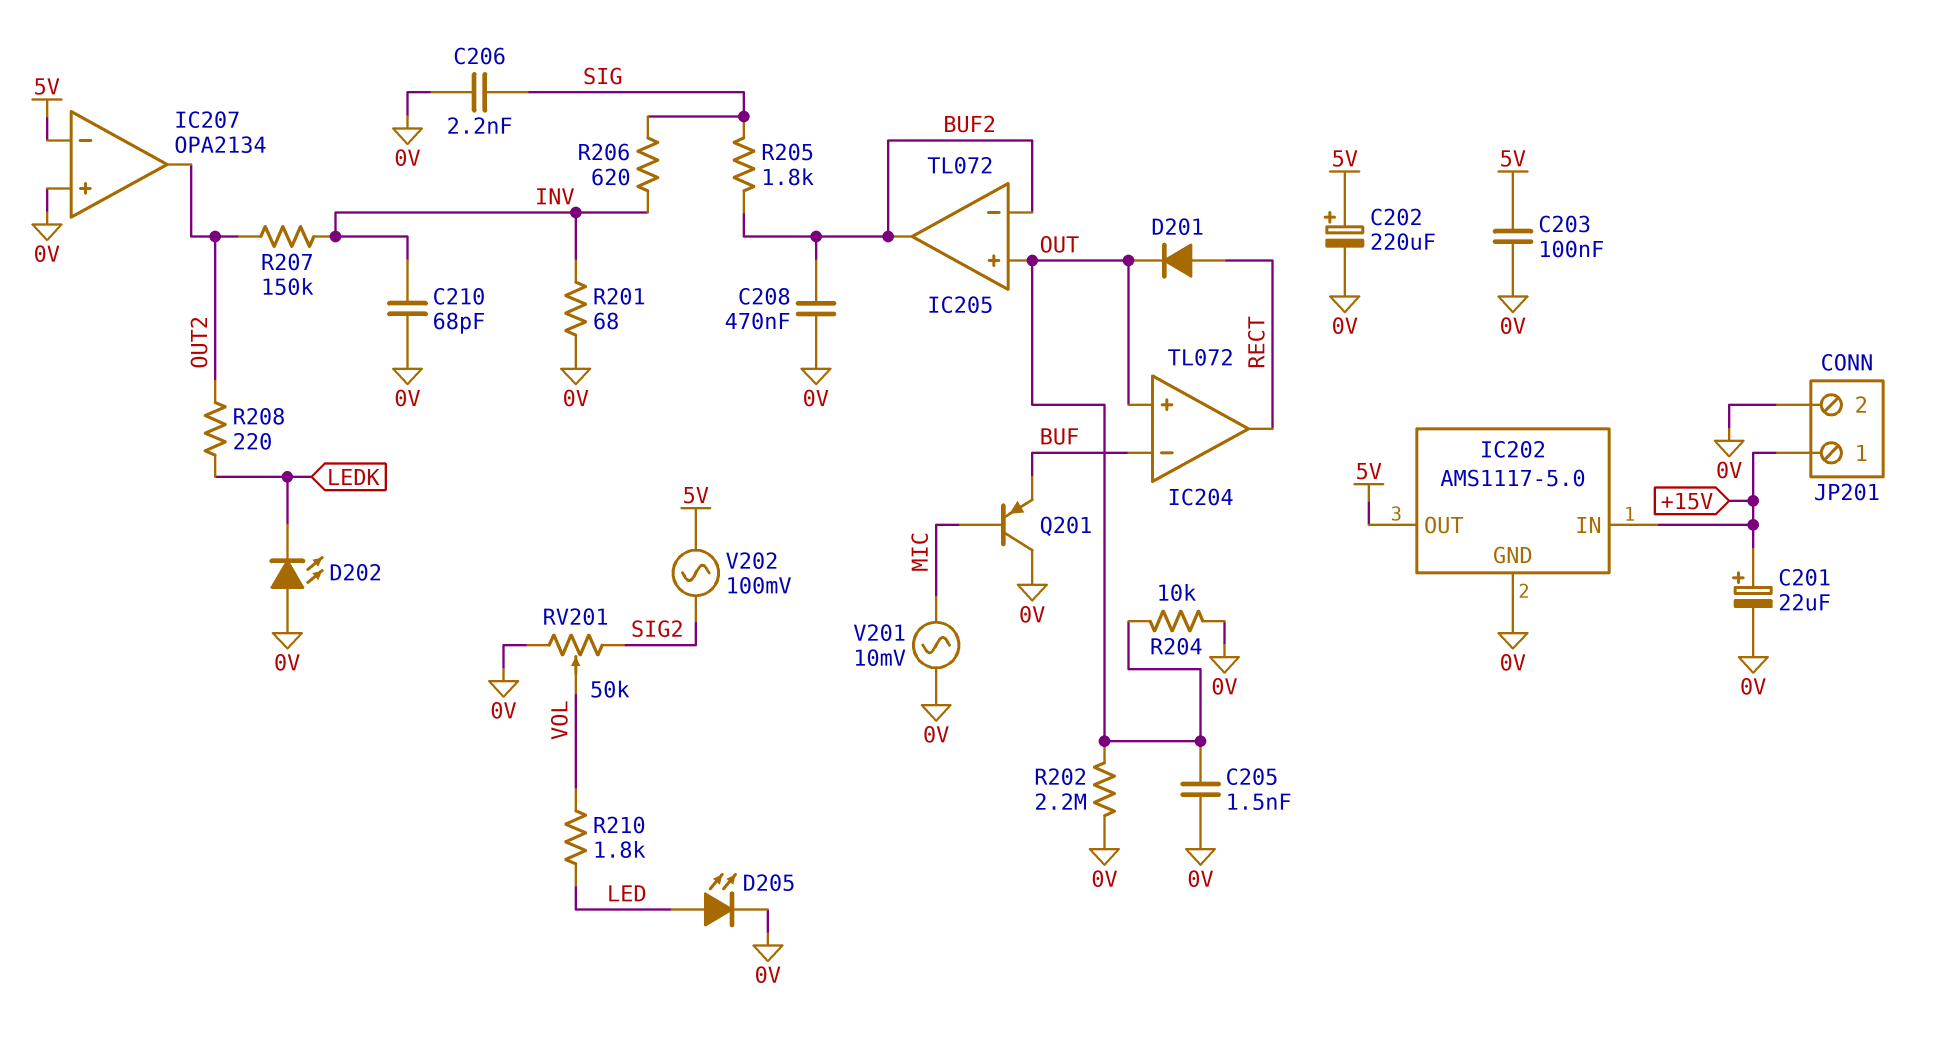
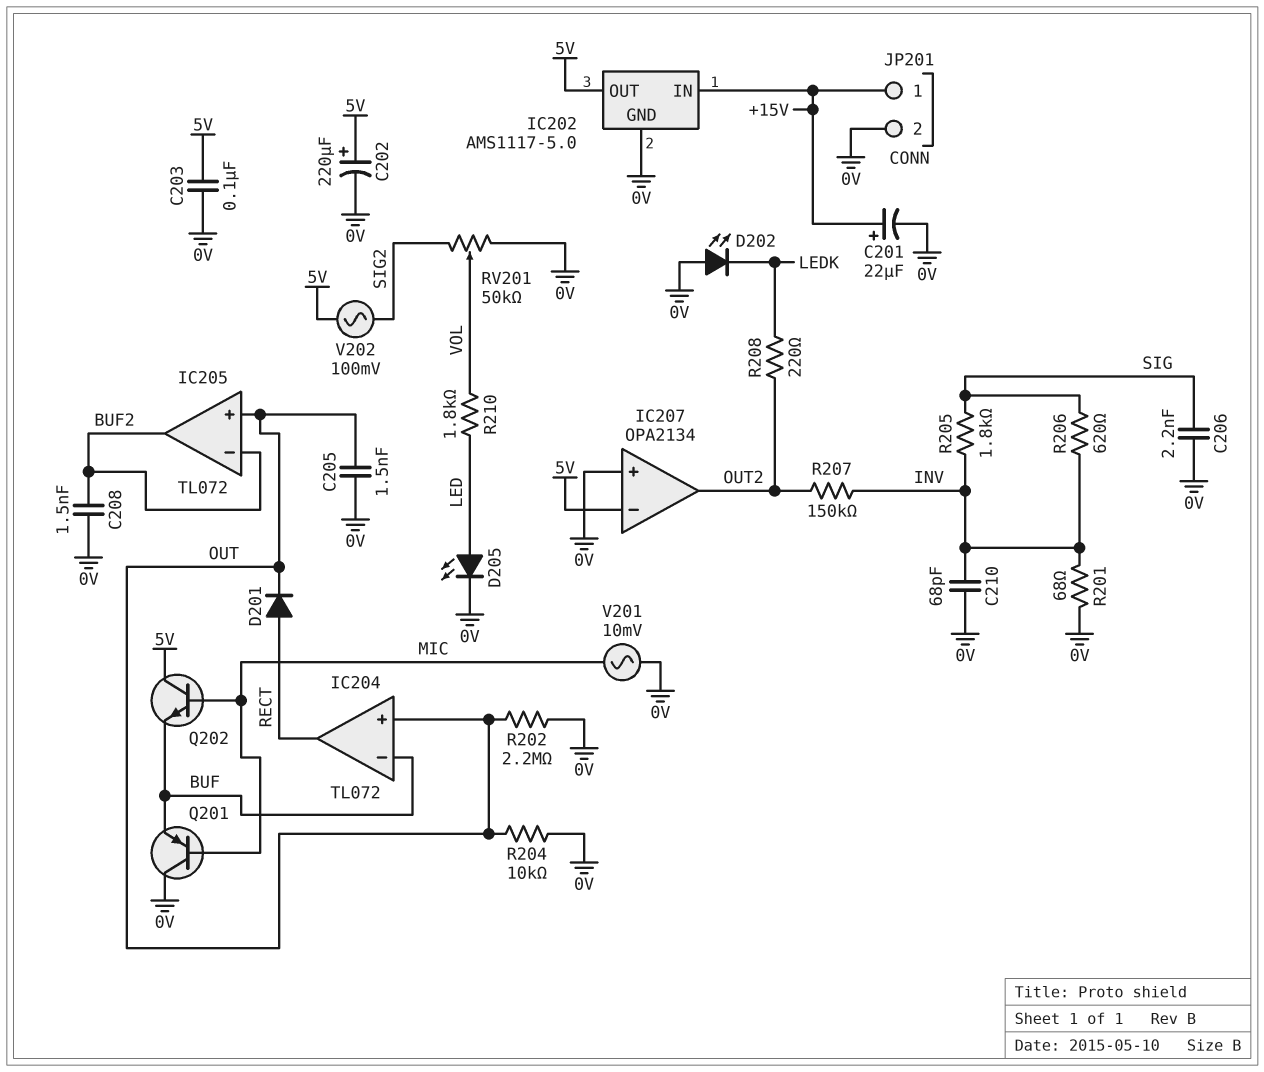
C208: 470nF (0V, BUF2) -> 1.5nF (0V, BUF2)
Q202: none -> NPN (B MIC, C 5V, E BUF)
R205: 1.8k (BUF2, SIG) -> 1.8k (INV, SIG)

